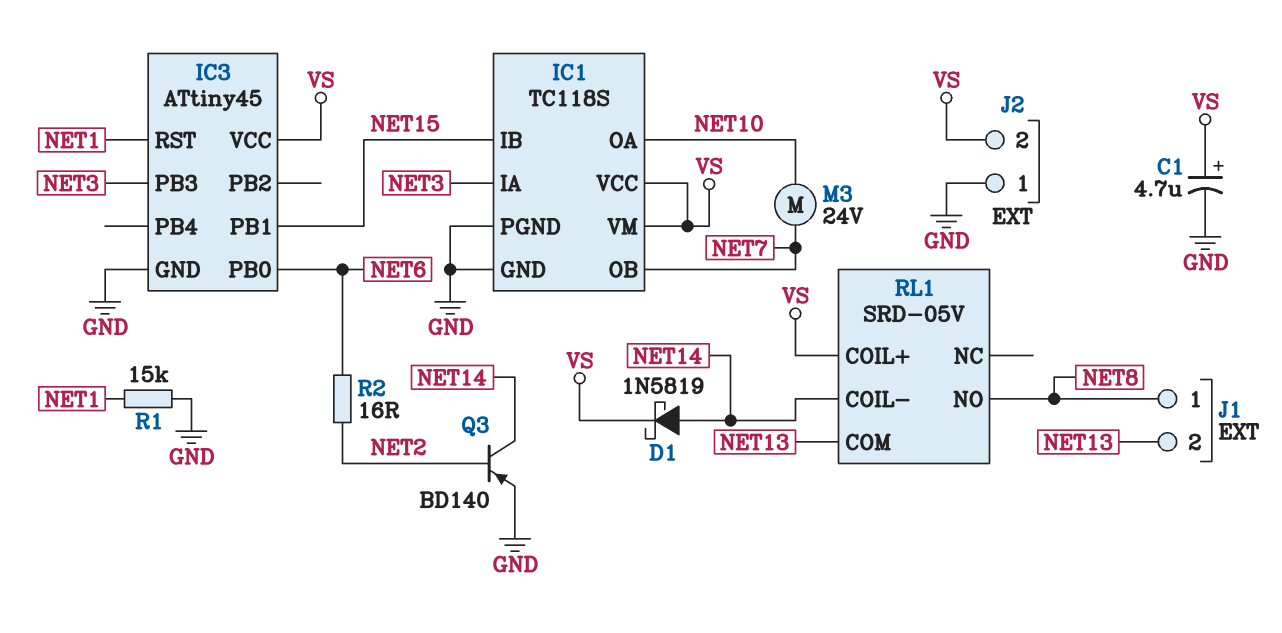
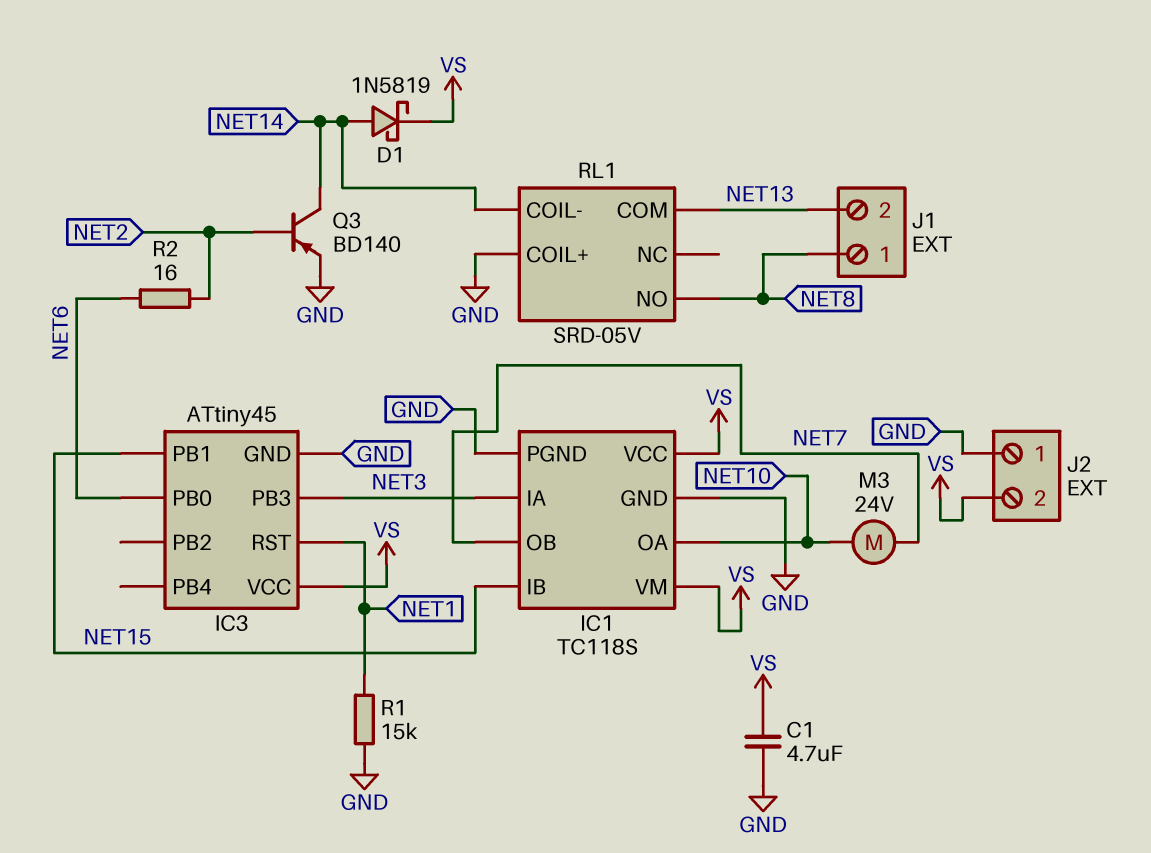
C1: 4.7uF (plus VS, minus GND) -> 4.7uF (GND, VS)
RL1 pin COIL+: VS -> GND

